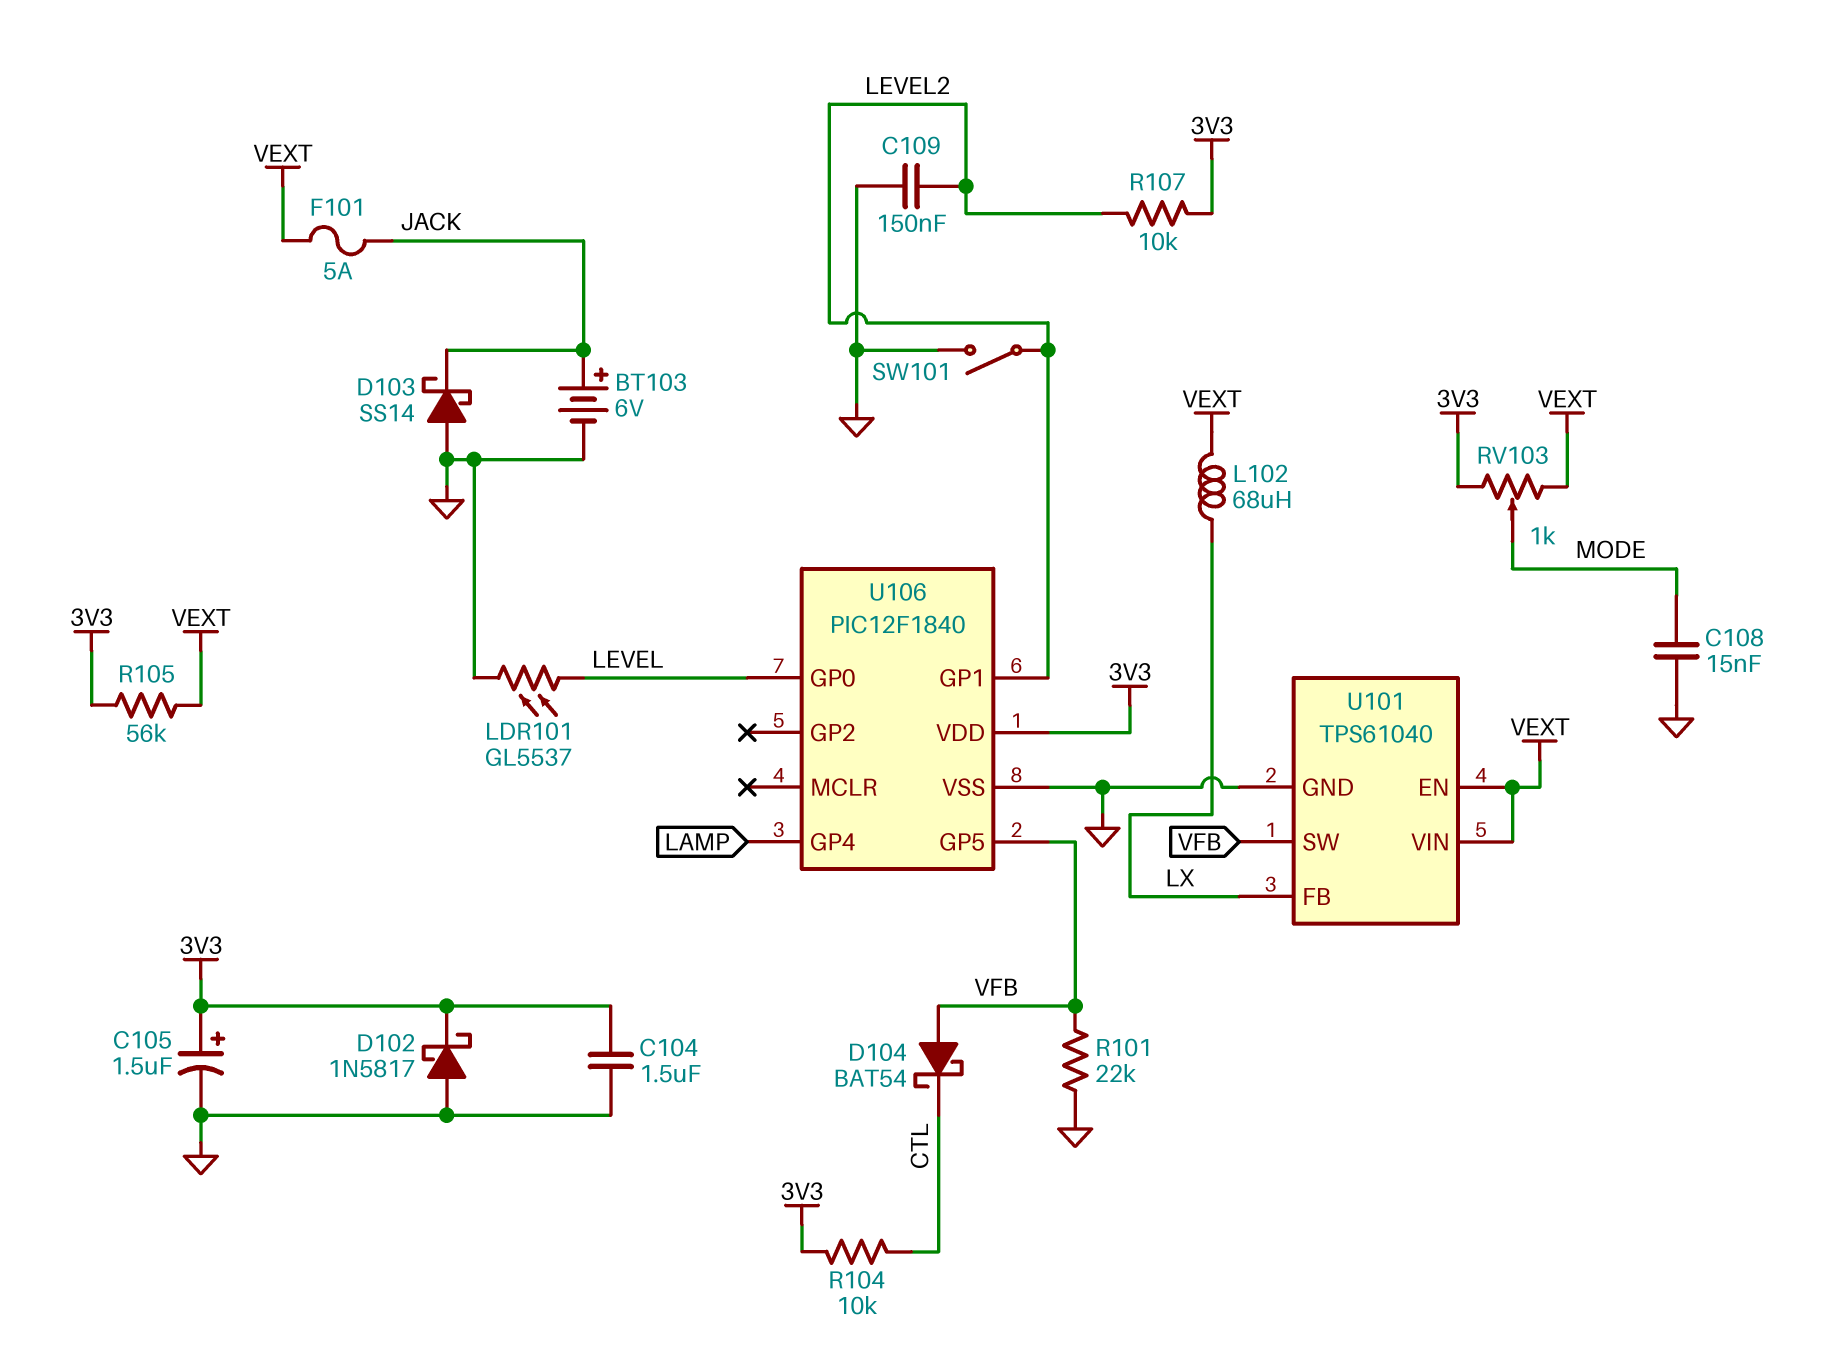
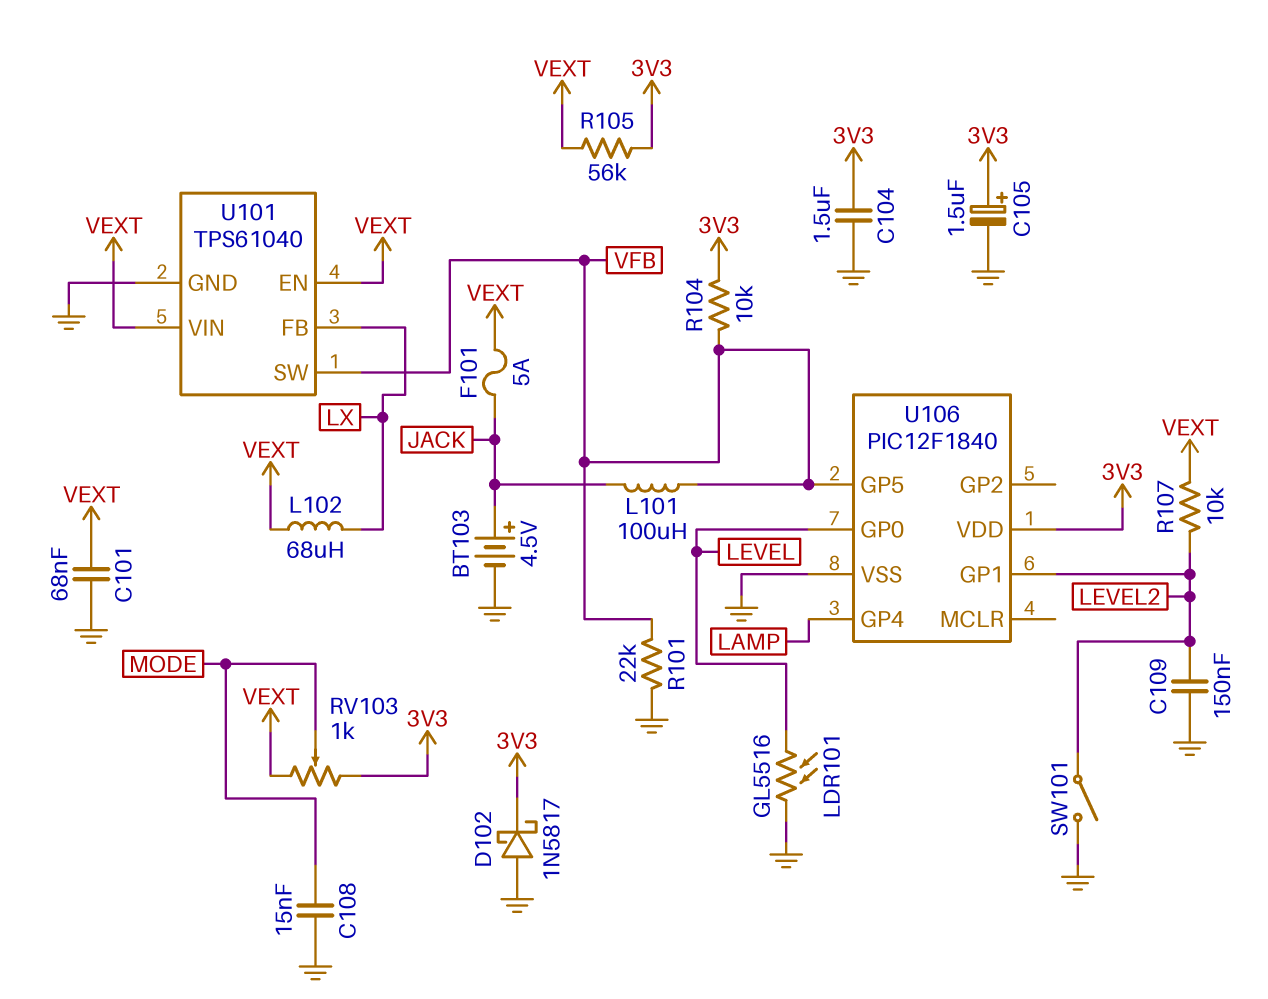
BT103: 6V (plus JACK, minus GND) -> 4.5V (plus JACK, minus GND)
C101: none -> 68nF (GND, VEXT)
D103: schottky SS14 (A GND, K JACK) -> none
D104: schottky BAT54 (A VFB, K CTL) -> none
L101: none -> 100uH (JACK, VFB)
LDR101: GL5537 (GND, LEVEL) -> GL5516 (GND, LEVEL)
R104: 10k (3V3, CTL) -> 10k (3V3, VFB)
R107: 10k (3V3, LEVEL2) -> 10k (LEVEL2, VEXT)

